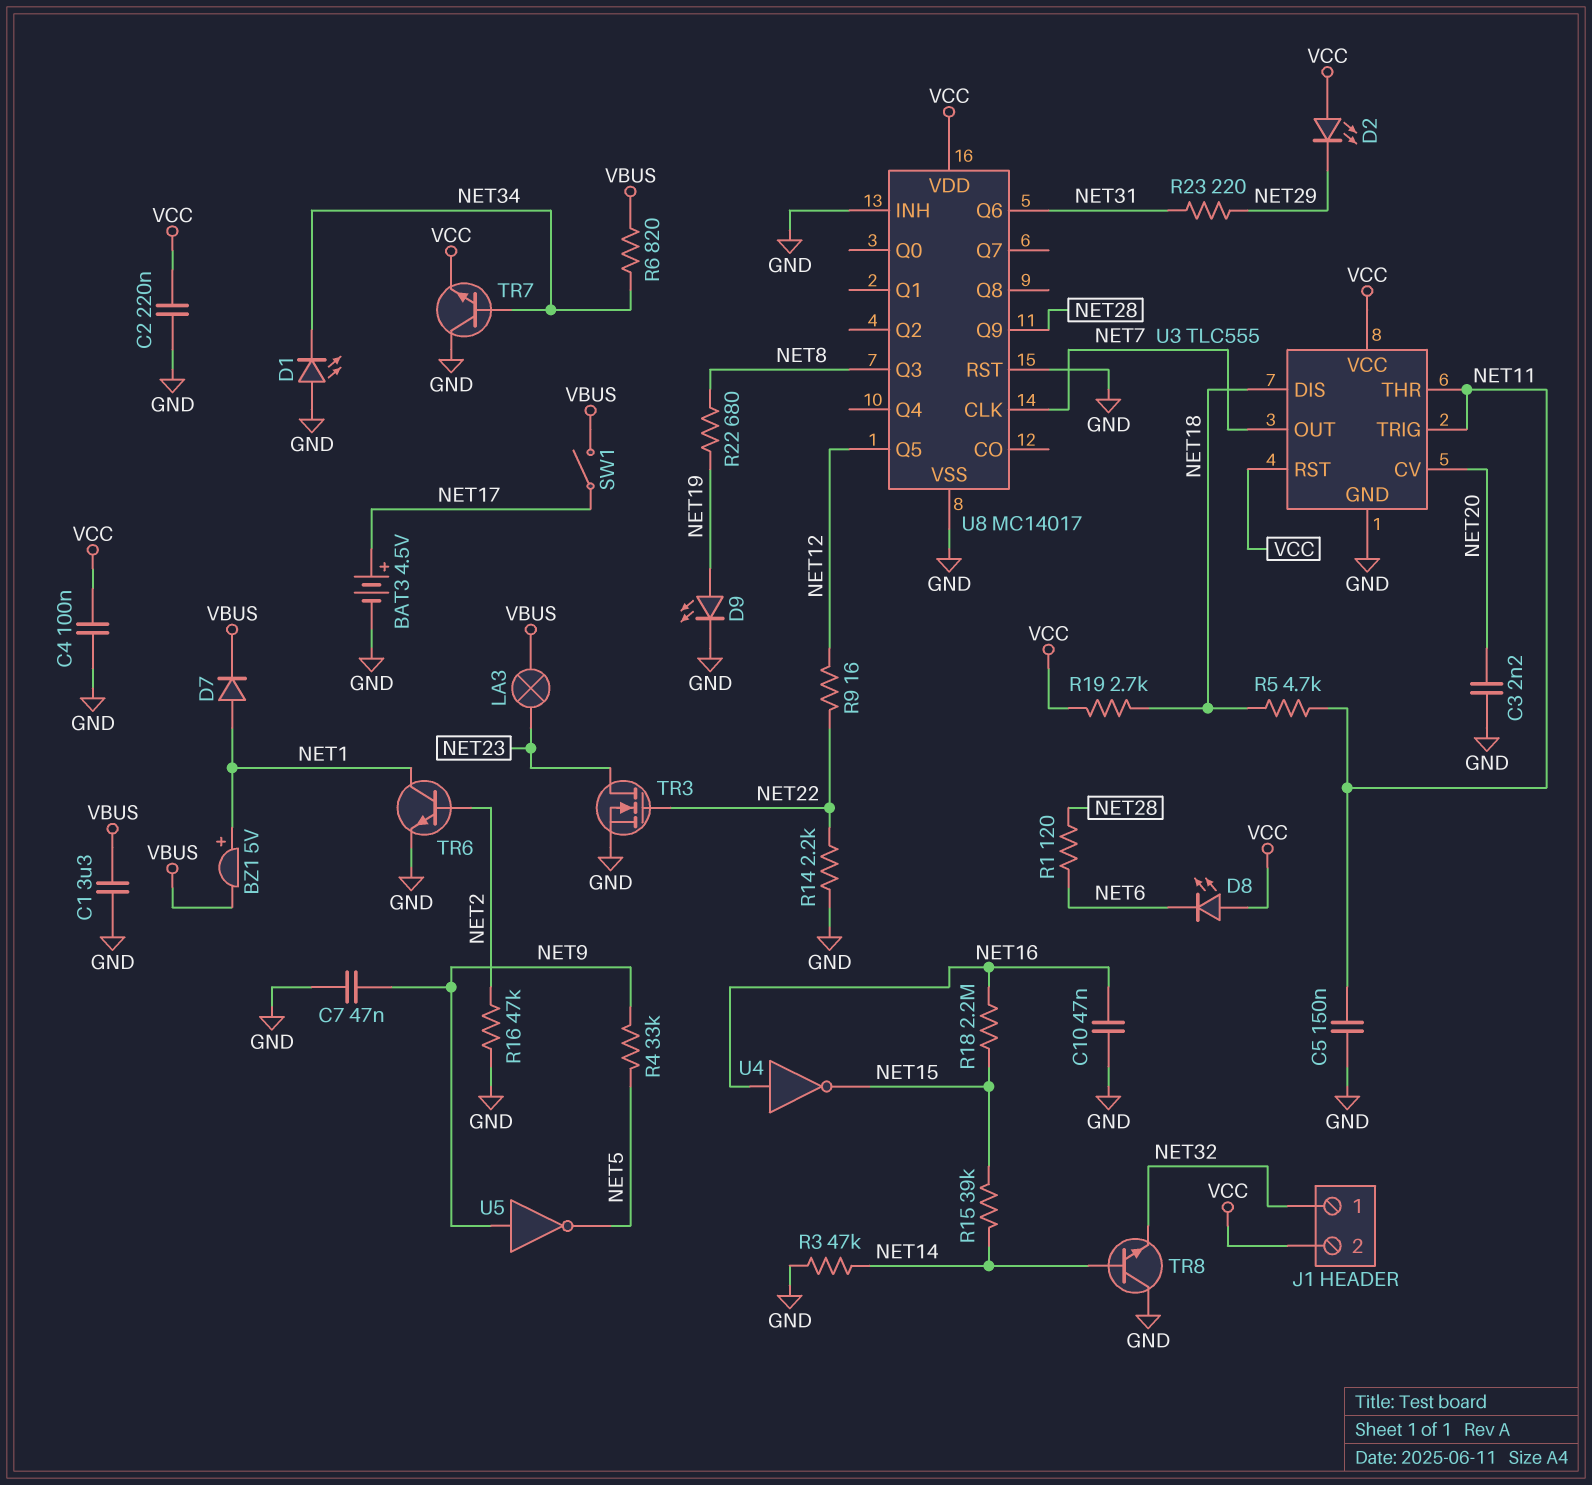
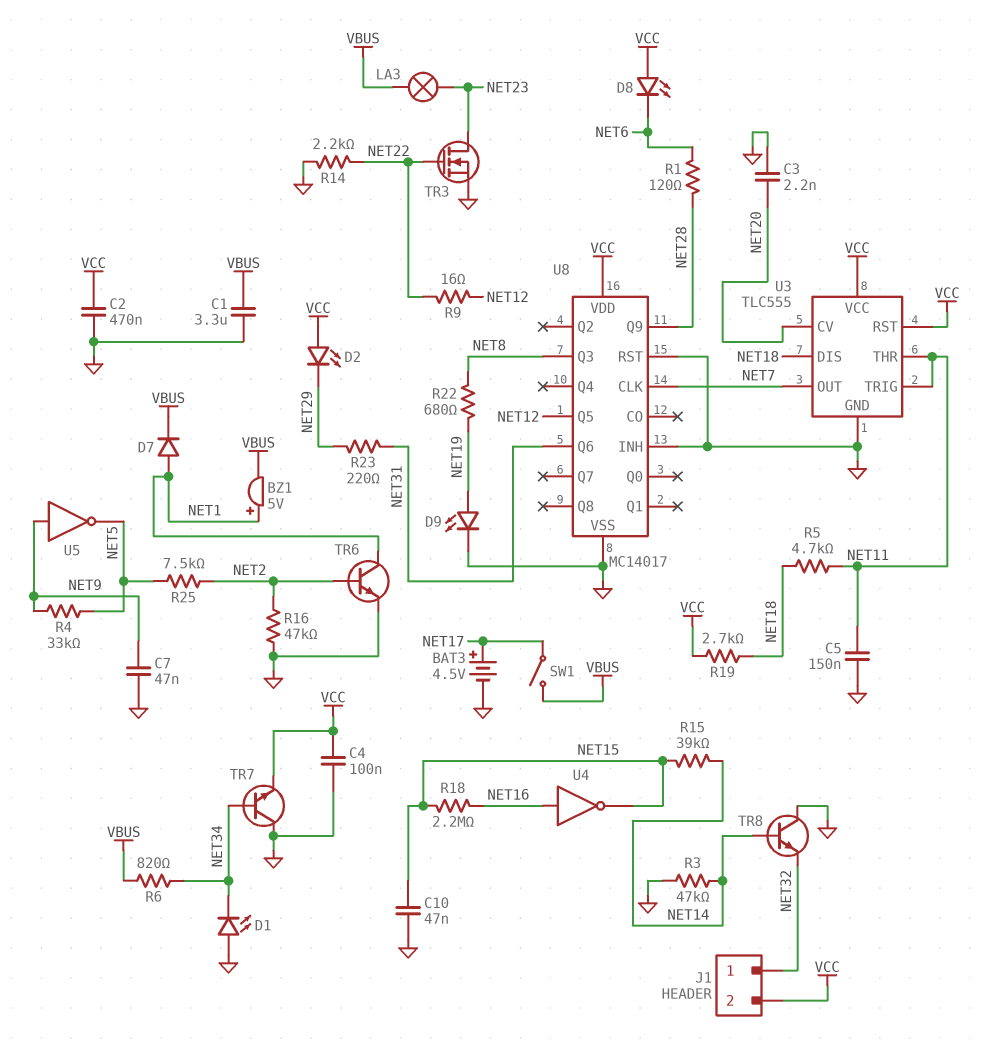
C2: 220nF (GND, VCC) -> 470nF (GND, VCC)
C10: 47nF (GND, NET16) -> 47nF (GND, NET15)
R25: none -> 7.5k (NET2, NET5)

